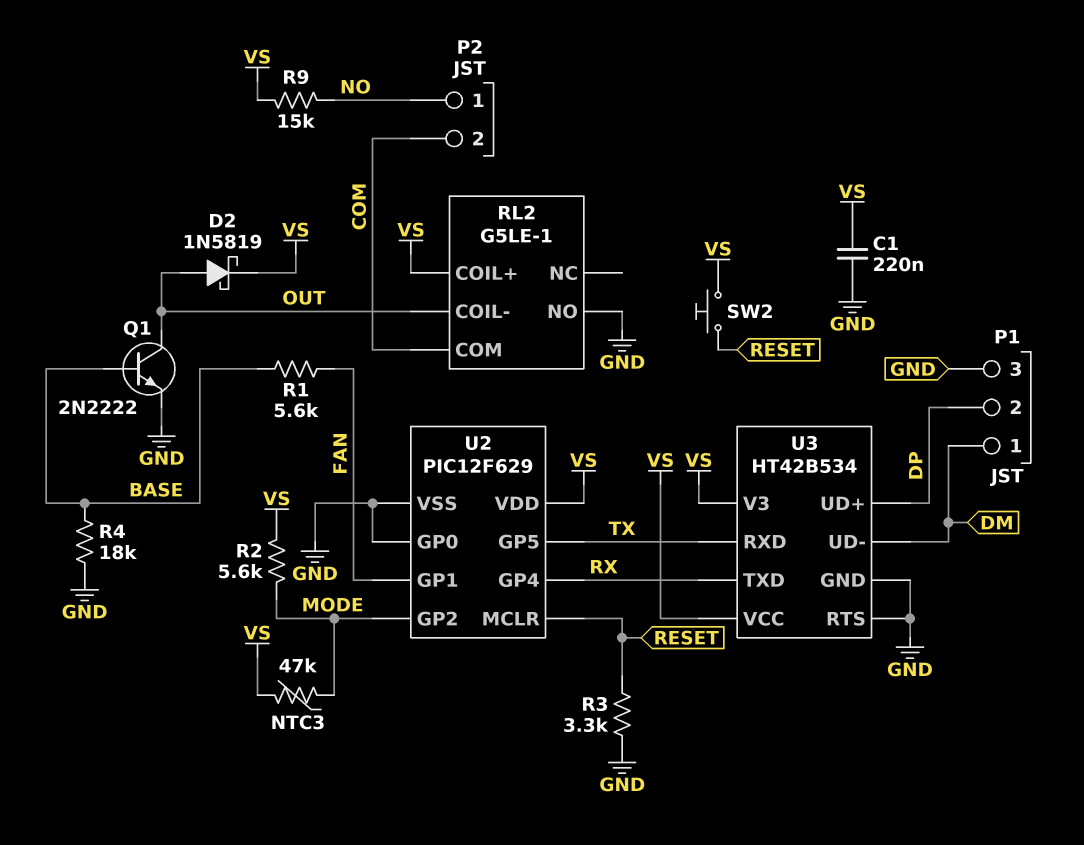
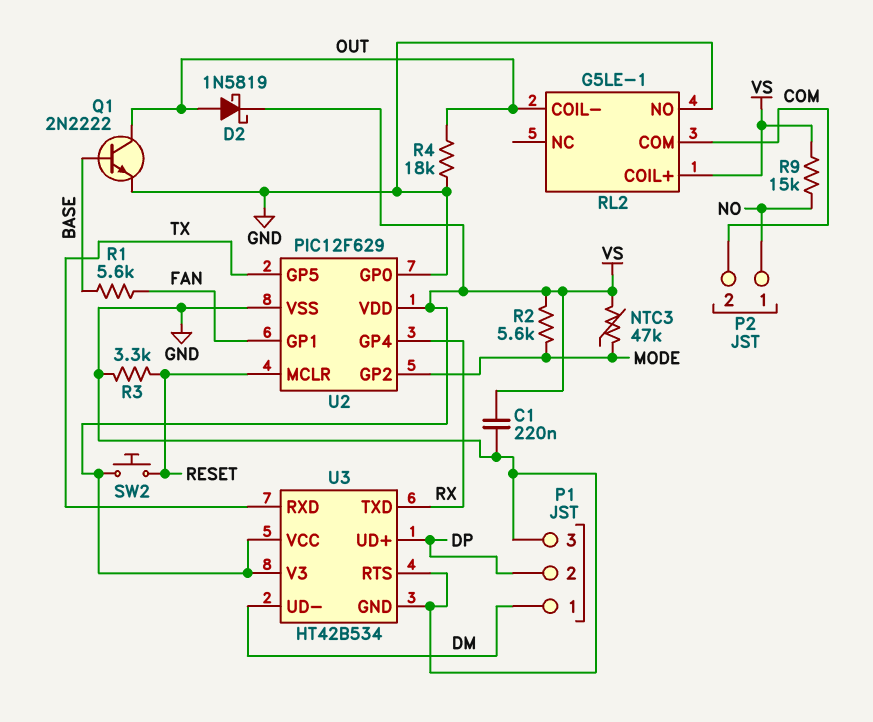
R4: 18k (BASE, GND) -> 18k (GND, OUT)

